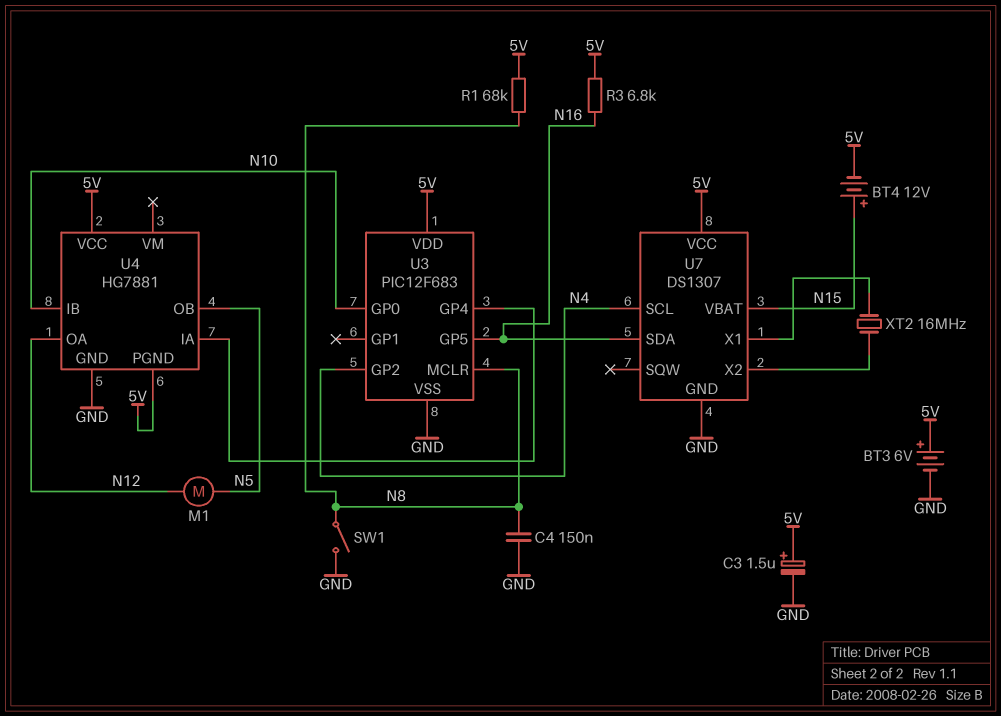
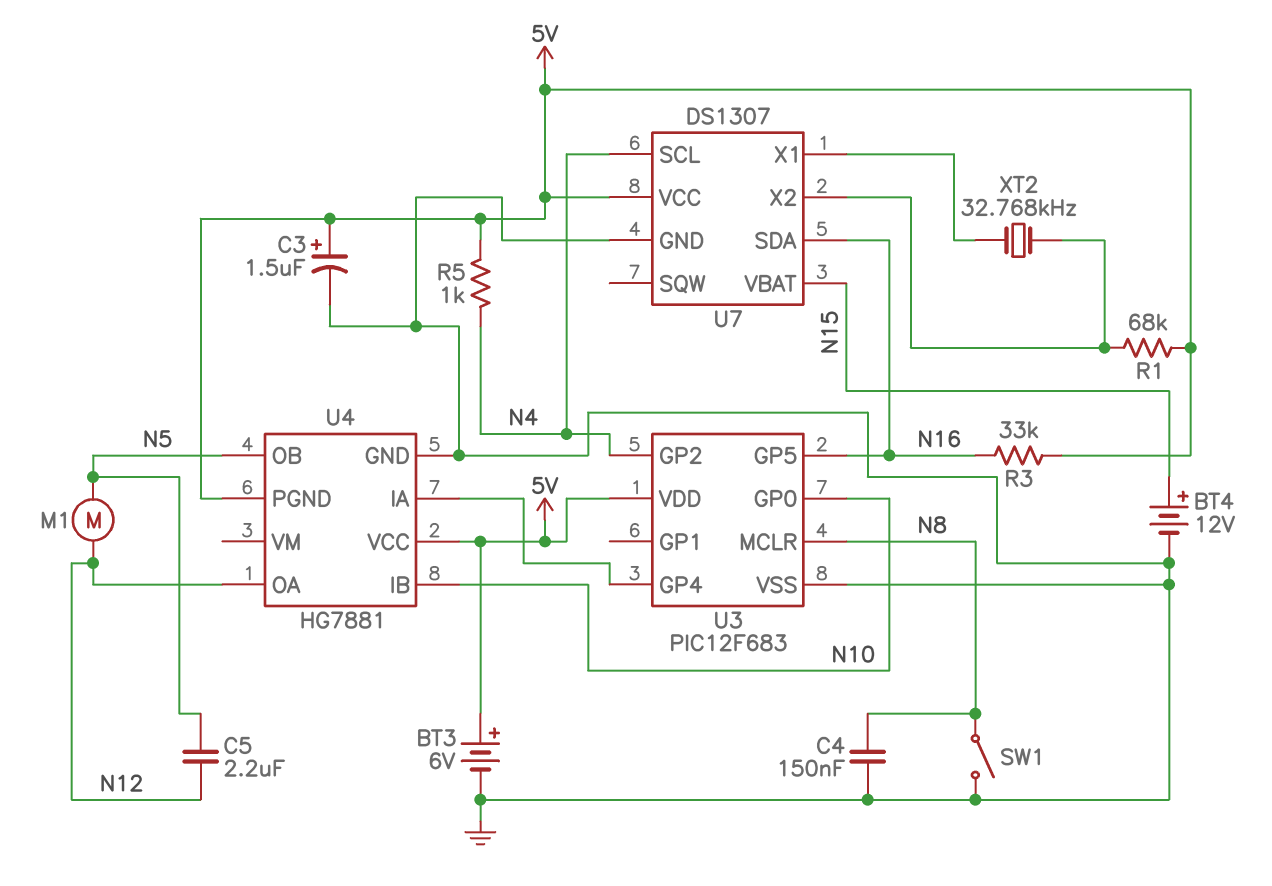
BT4: 12V (plus N15, minus 5V) -> 12V (plus N15, minus GND)
C5: none -> 2.2uF (N5, N12)
R1: 68k (5V, N8) -> 68k (5V, U7/X2)
R3: 6.8k (5V, N16) -> 33k (5V, N16)
R5: none -> 1k (5V, N4)
XT2: 16MHz (U7/X1, U7/X2) -> 32.768kHz (U7/X1, U7/X2)

